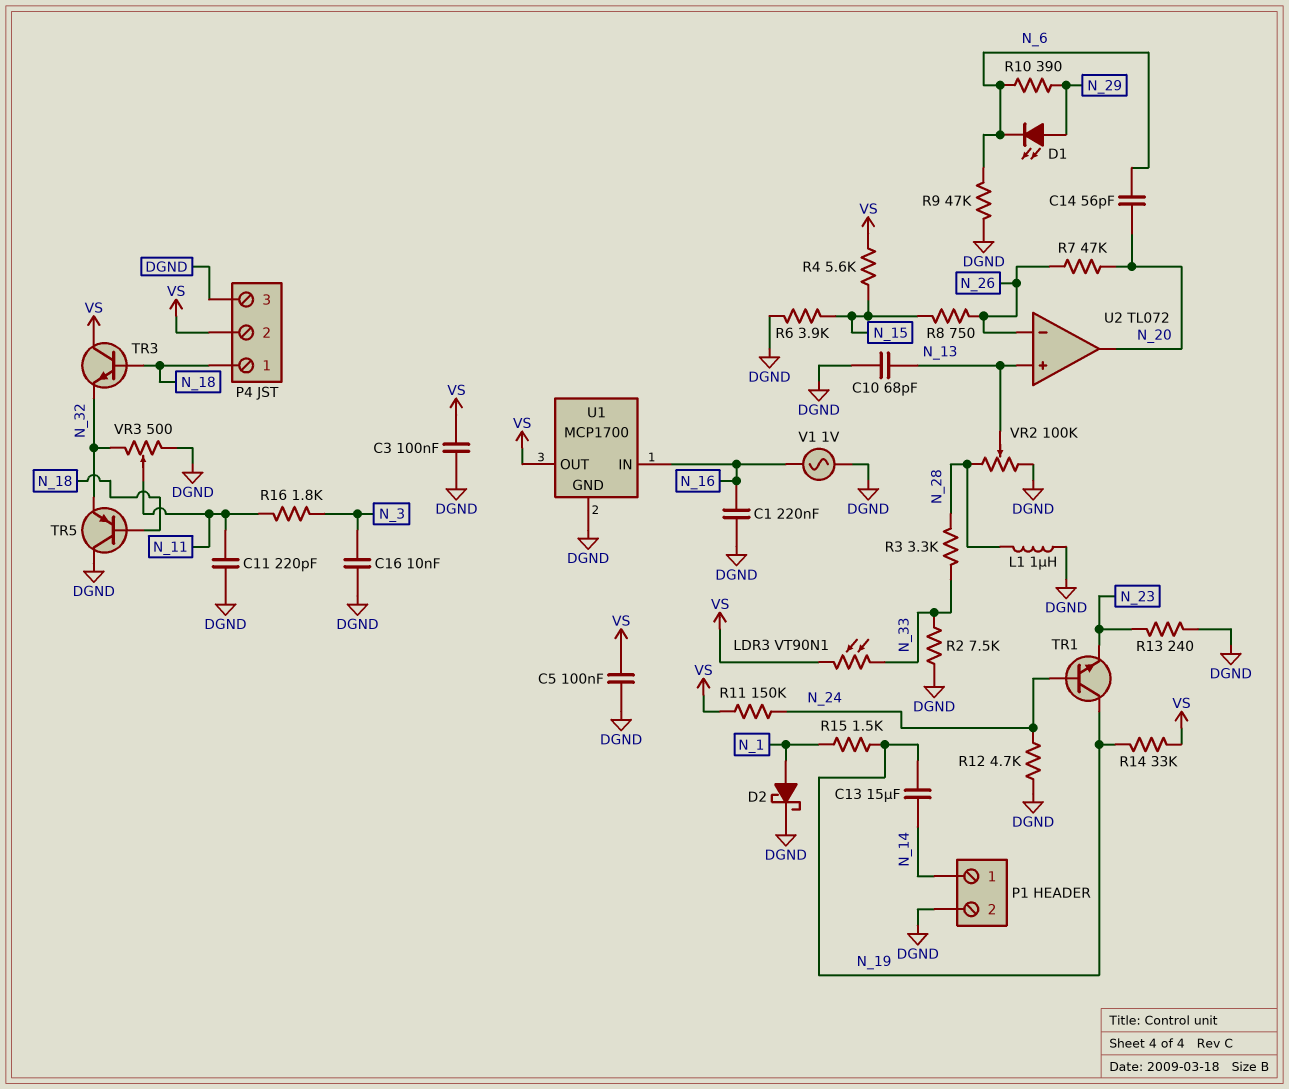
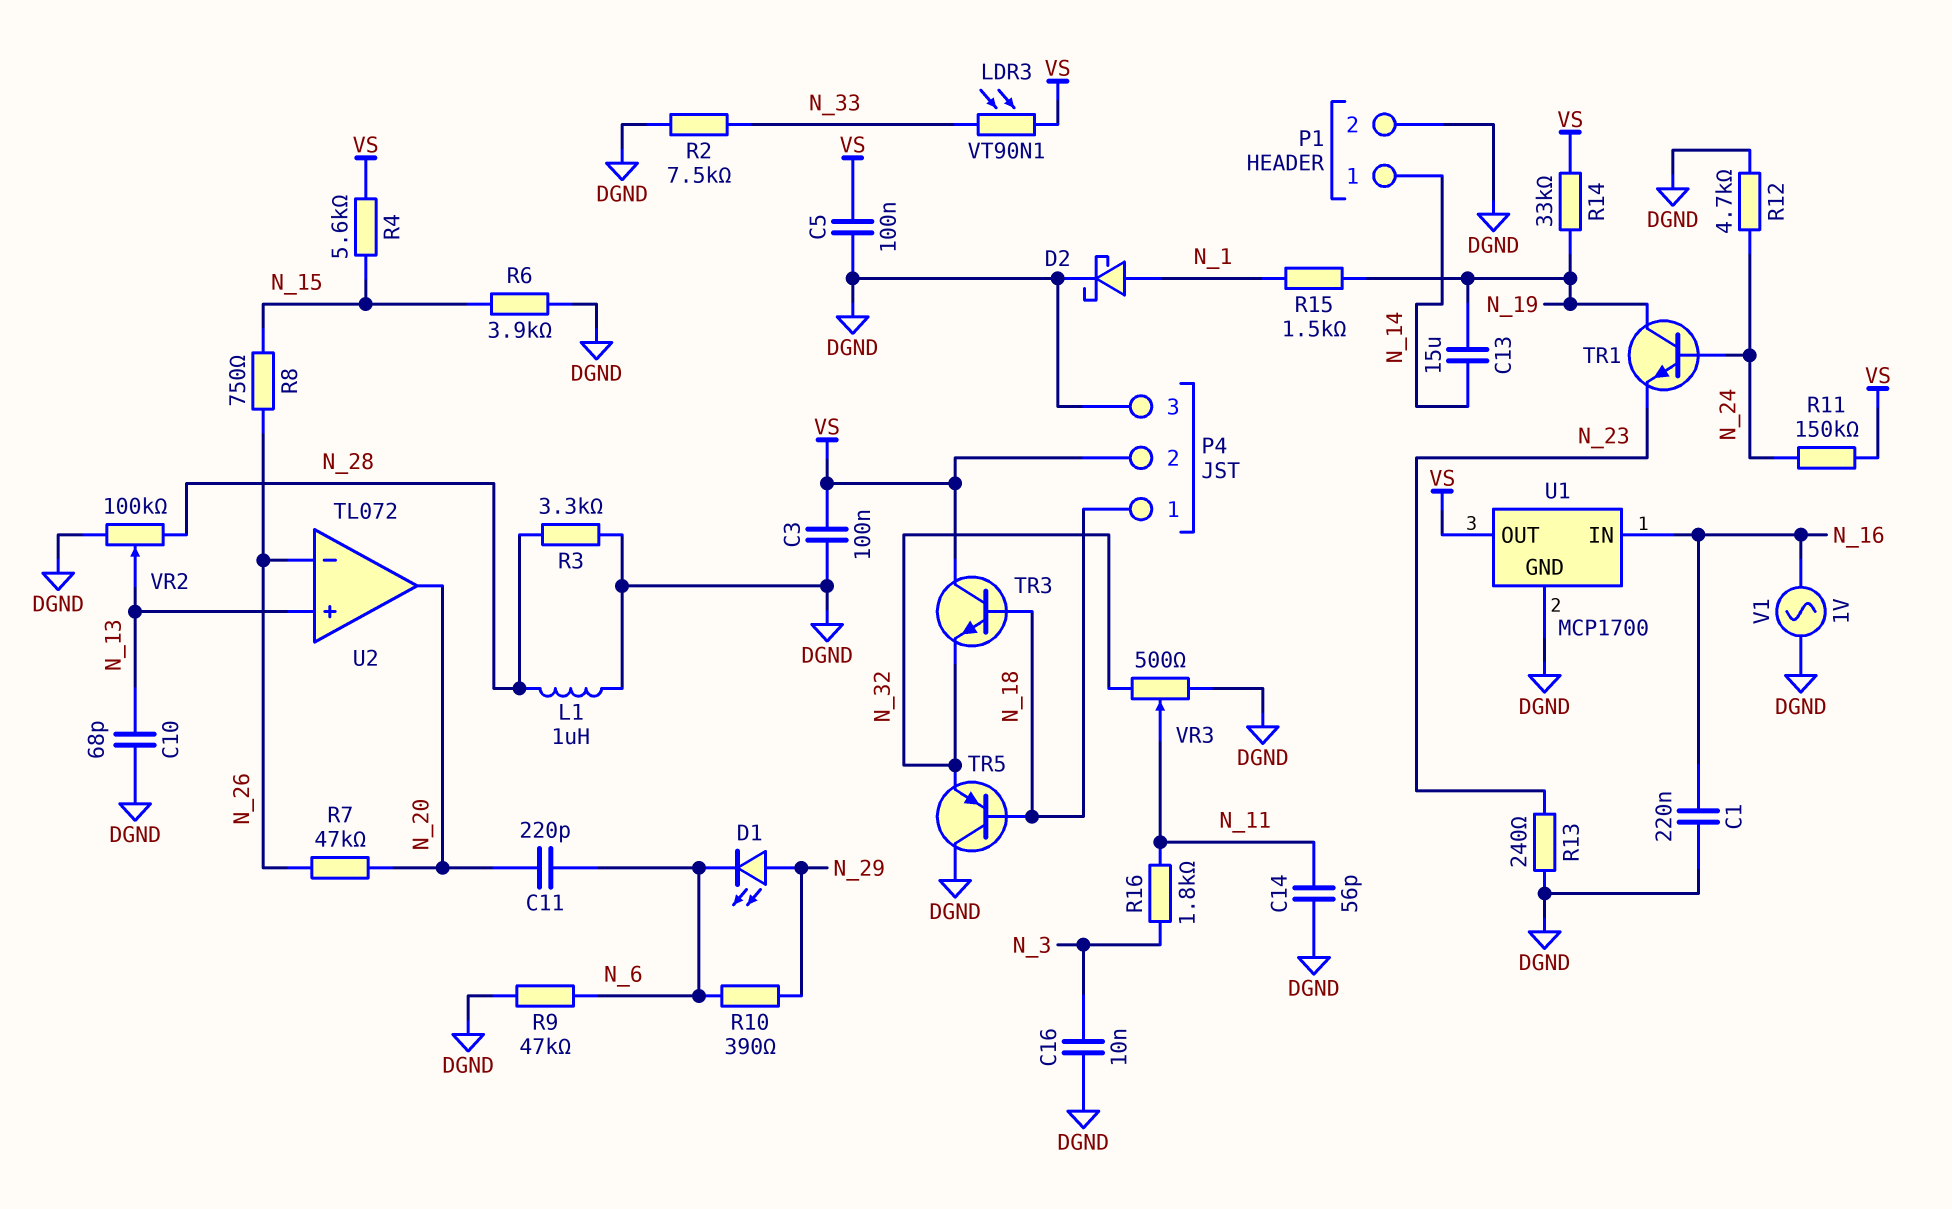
C11: 220pF (DGND, N_11) -> 220pF (N_6, N_20)
C14: 56pF (N_6, N_20) -> 56pF (DGND, N_11)
R3: 3.3k (N_28, N_33) -> 3.3k (DGND, N_28)

